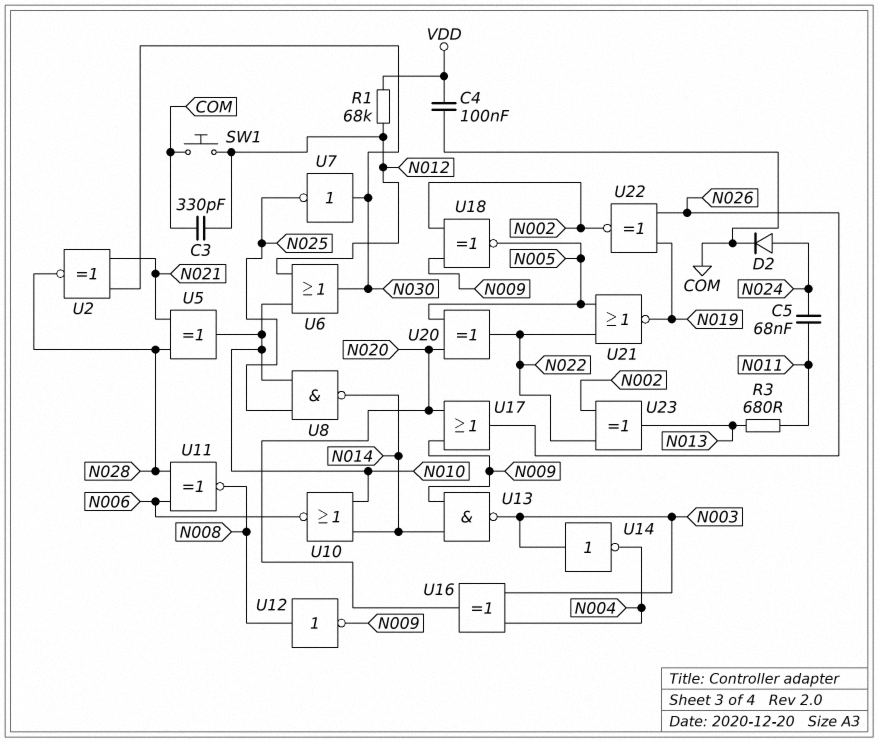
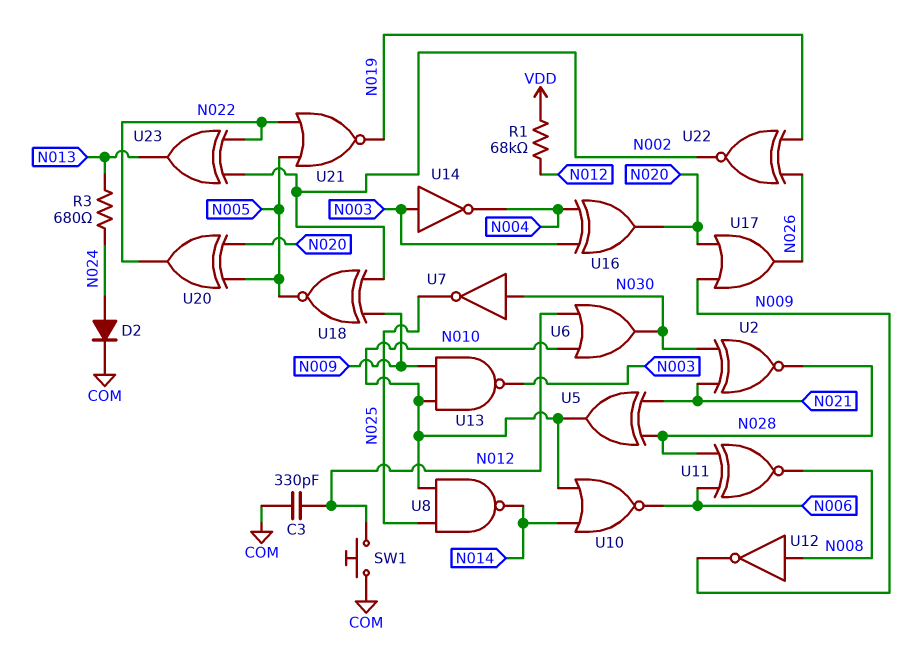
C4: 100nF (COM, VDD) -> none
C5: 68nF (N011, N024) -> none
R3: 680 (N011, N013) -> 680 (N013, N024)
U13: NAND (in N009, in N014, out N003) -> NAND (in N009, in N010, out N003)

